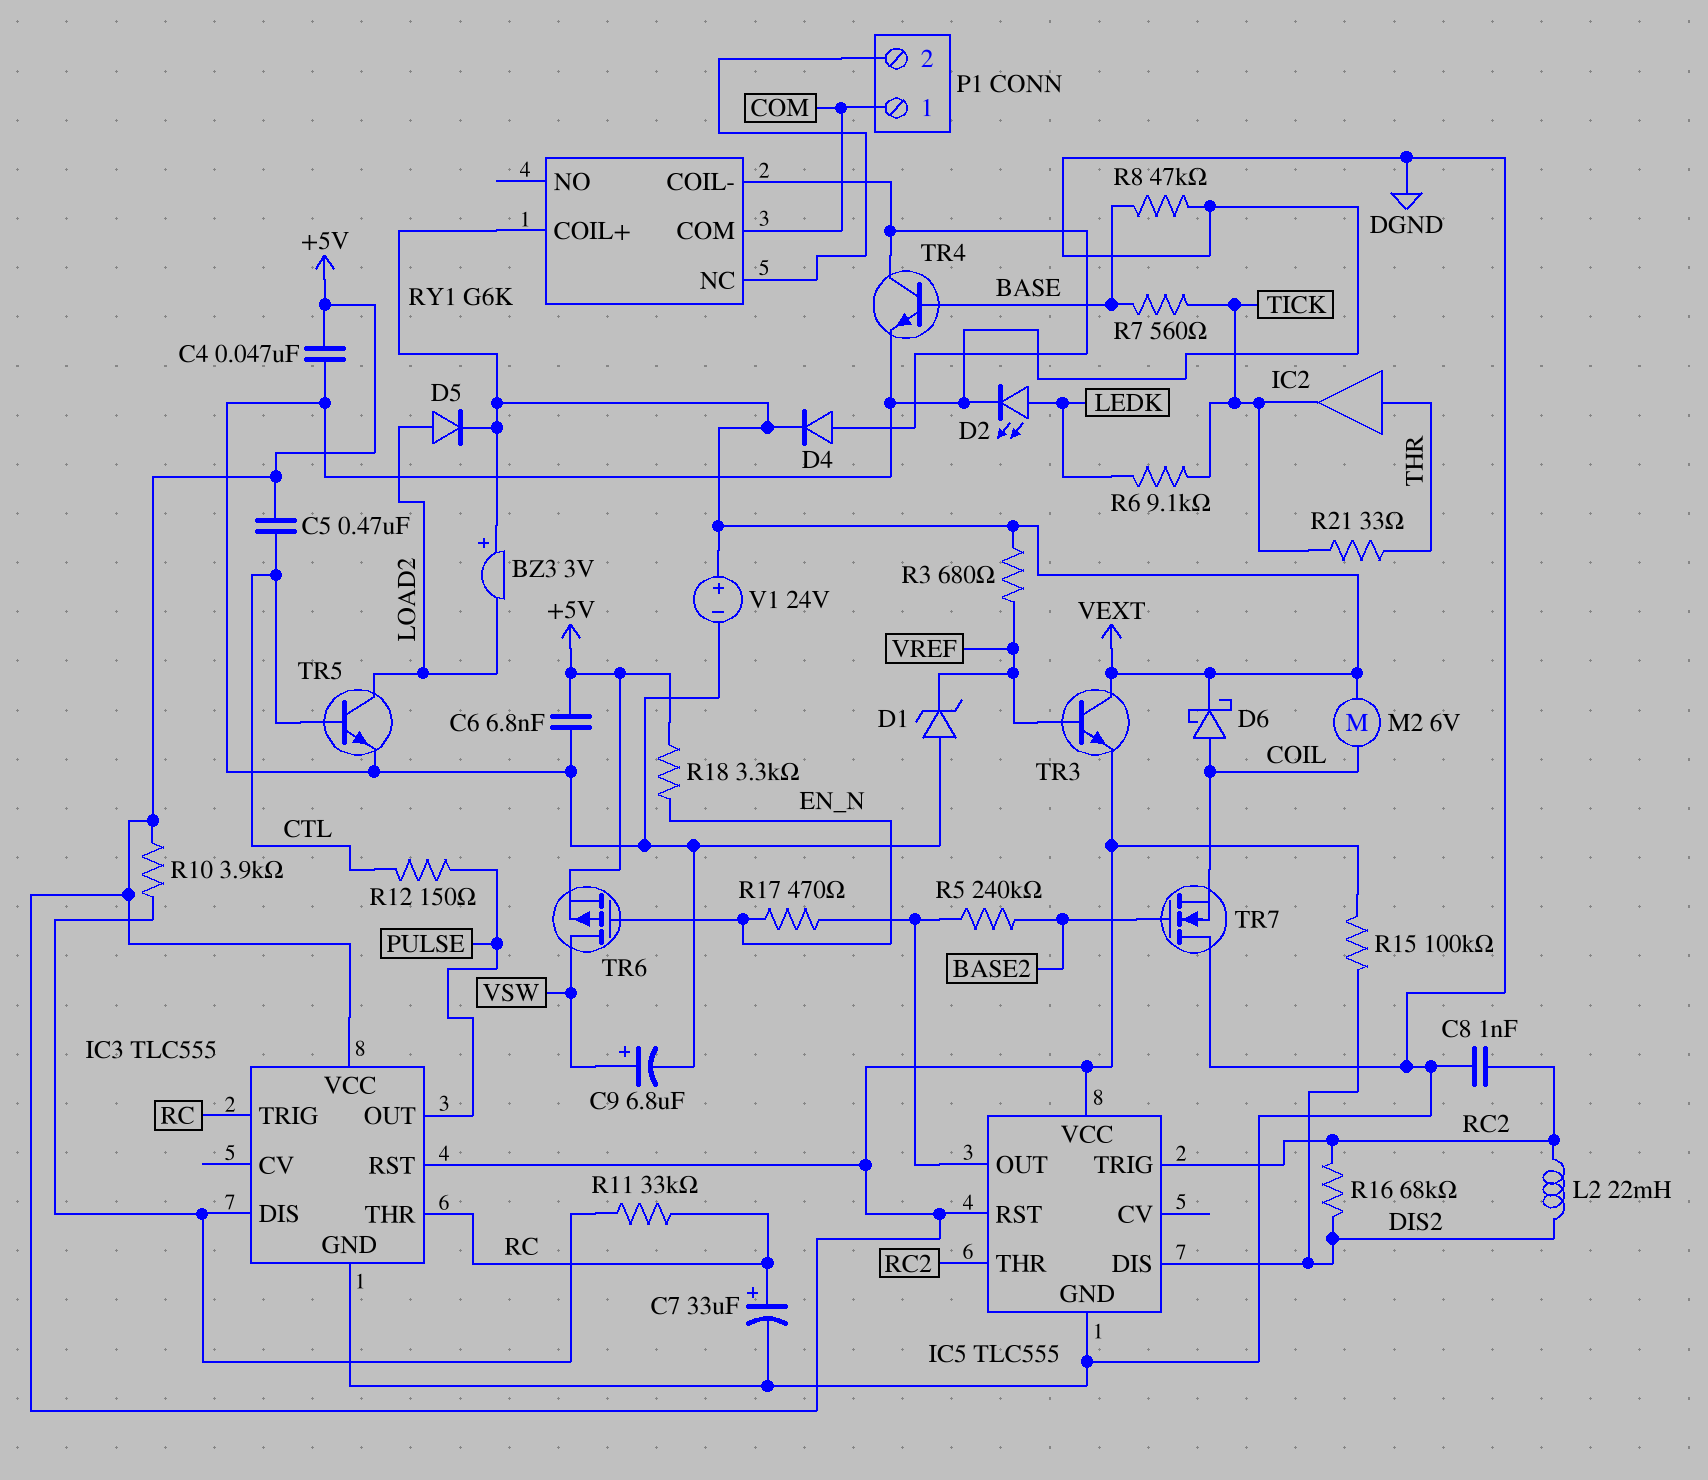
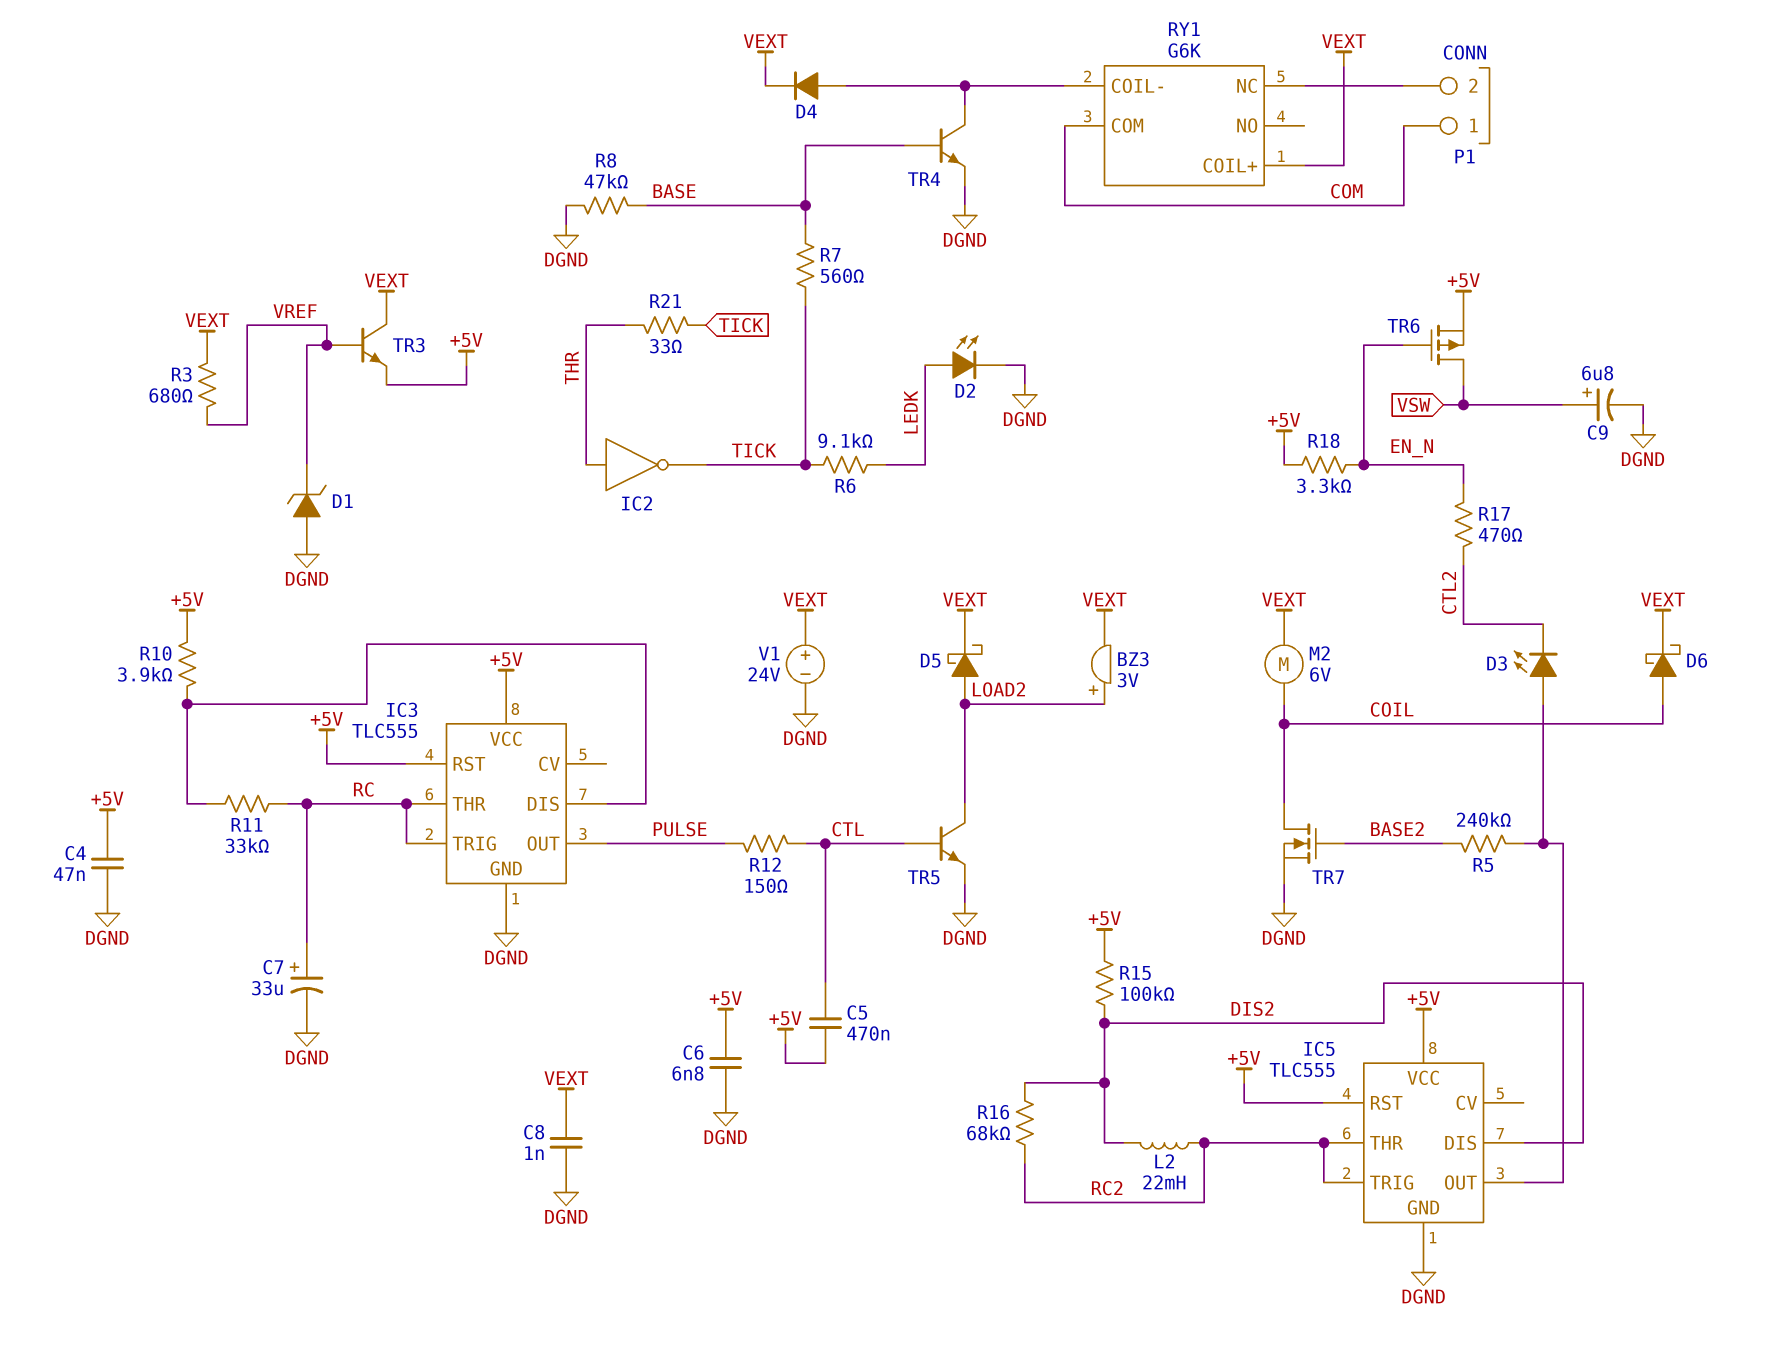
BZ3: buzzer 3V (plus VEXT, minus LOAD2) -> buzzer 3V (plus LOAD2, minus VEXT)
C8: 1nF (DGND, RC2) -> 1nF (DGND, VEXT)
D3: none -> LED (A IC5/OUT, K CTL2)
D5: diode (A LOAD2, K VEXT) -> schottky (A LOAD2, K VEXT)
IC2: buffer (in THR, out TICK) -> NOT (in THR, out TICK)
R17: 470 (EN_N, IC5/OUT) -> 470 (CTL2, EN_N)
TR7: NMOS (G BASE2, D DGND, S COIL) -> NMOS (G BASE2, D COIL, S DGND)

